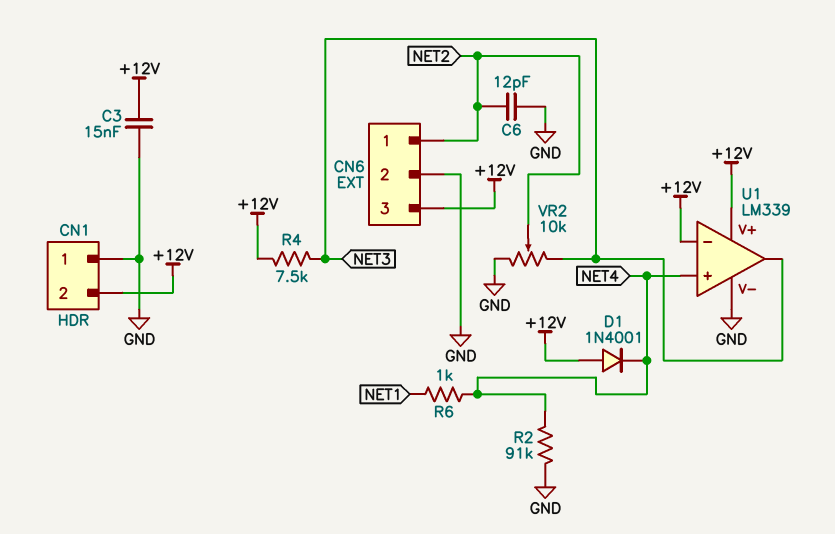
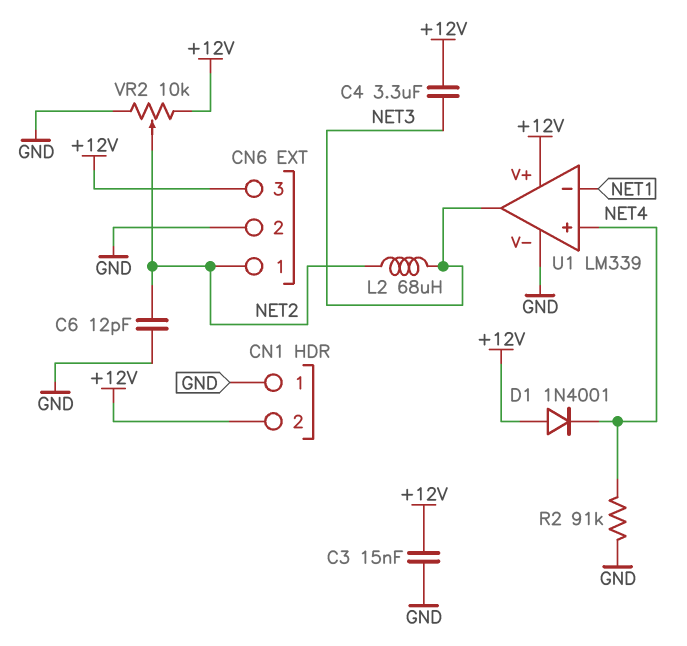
C4: none -> 3.3uF (+12V, NET3)
L2: none -> 68uH (NET2, NET3)
R4: 7.5k (+12V, NET3) -> none
R6: 1k (NET1, NET4) -> none
U1 pin in-: +12V -> NET1
VR2: 10k (GND, NET3, wiper NET2) -> 10k (+12V, GND, wiper NET2)

